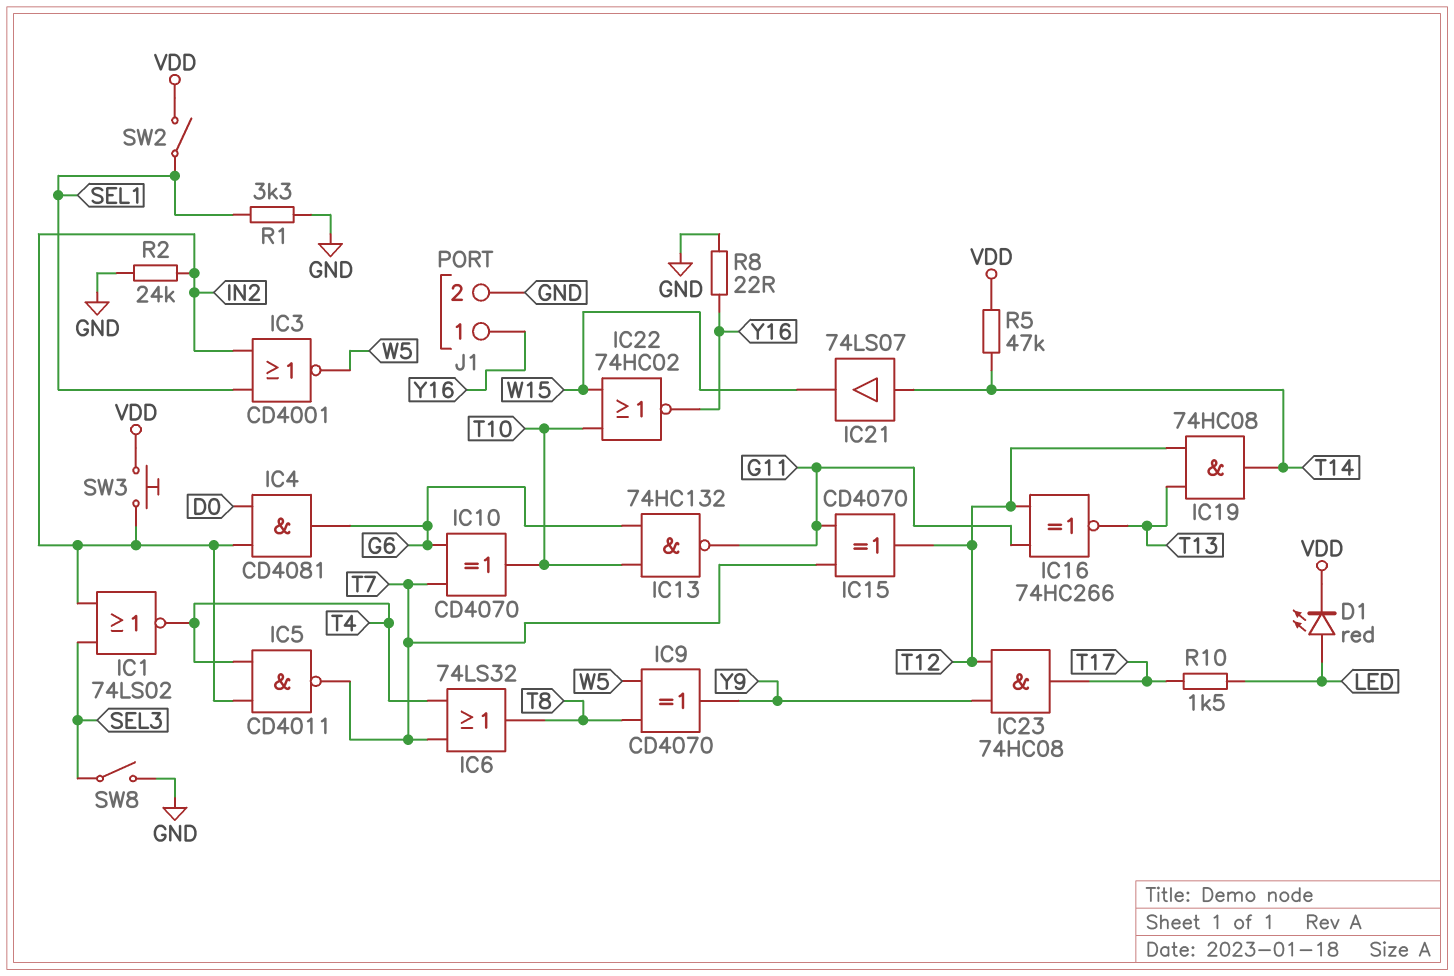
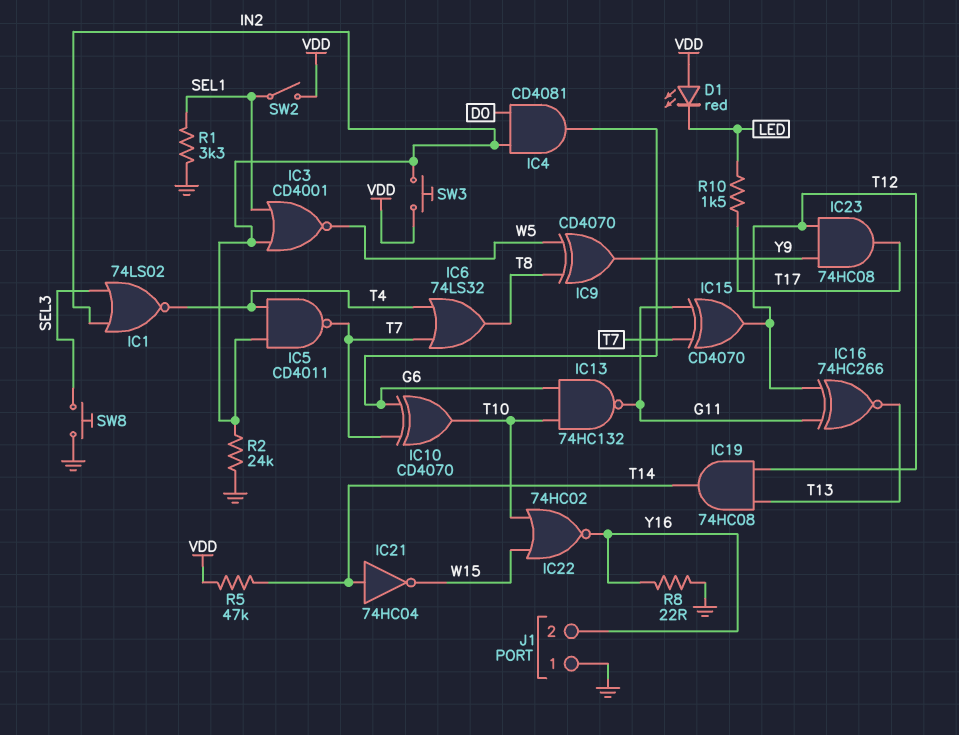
D1: LED red (A LED, K VDD) -> LED red (A VDD, K LED)
IC21: buffer 74LS07 (in T14, out W15) -> NOT 74HC04 (in T14, out W15)
J1 pin 1: Y16 -> GND
J1 pin 2: GND -> Y16
SW8: switch (GND, SEL3) -> button (GND, SEL3)

